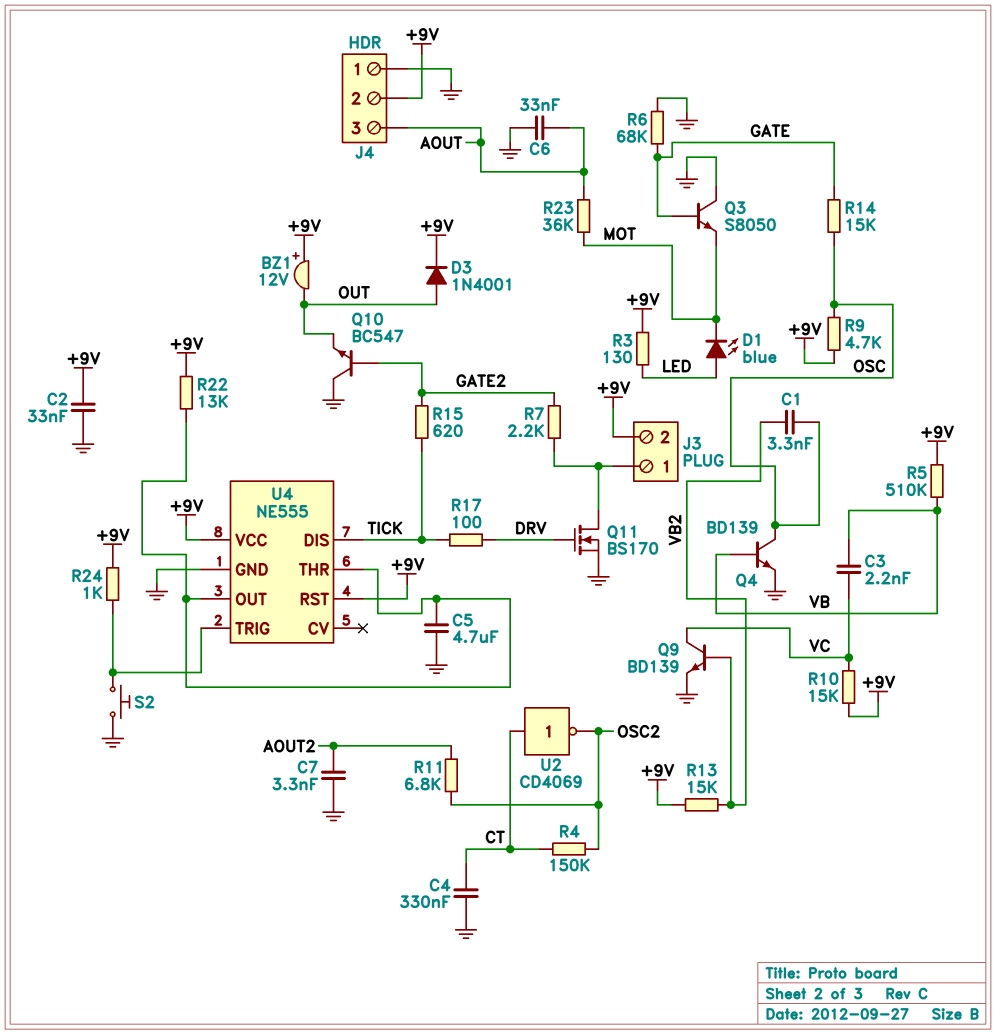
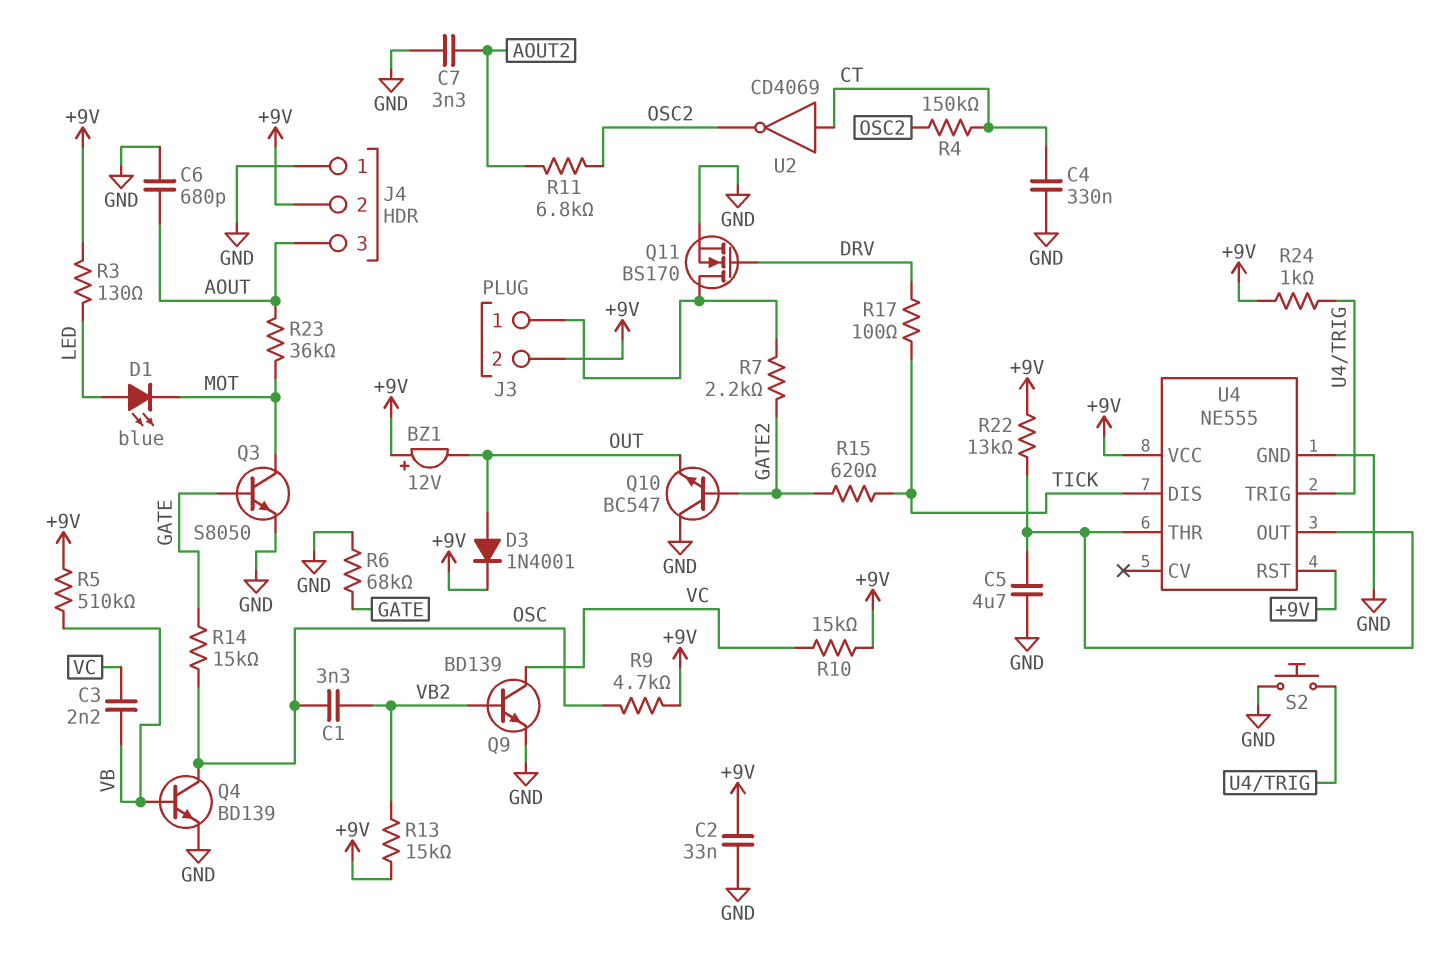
C6: 33nF (AOUT, GND) -> 680pF (AOUT, GND)
Q3: NPN S8050 (B GATE, C GND, E MOT) -> NPN S8050 (B GATE, C MOT, E GND)

